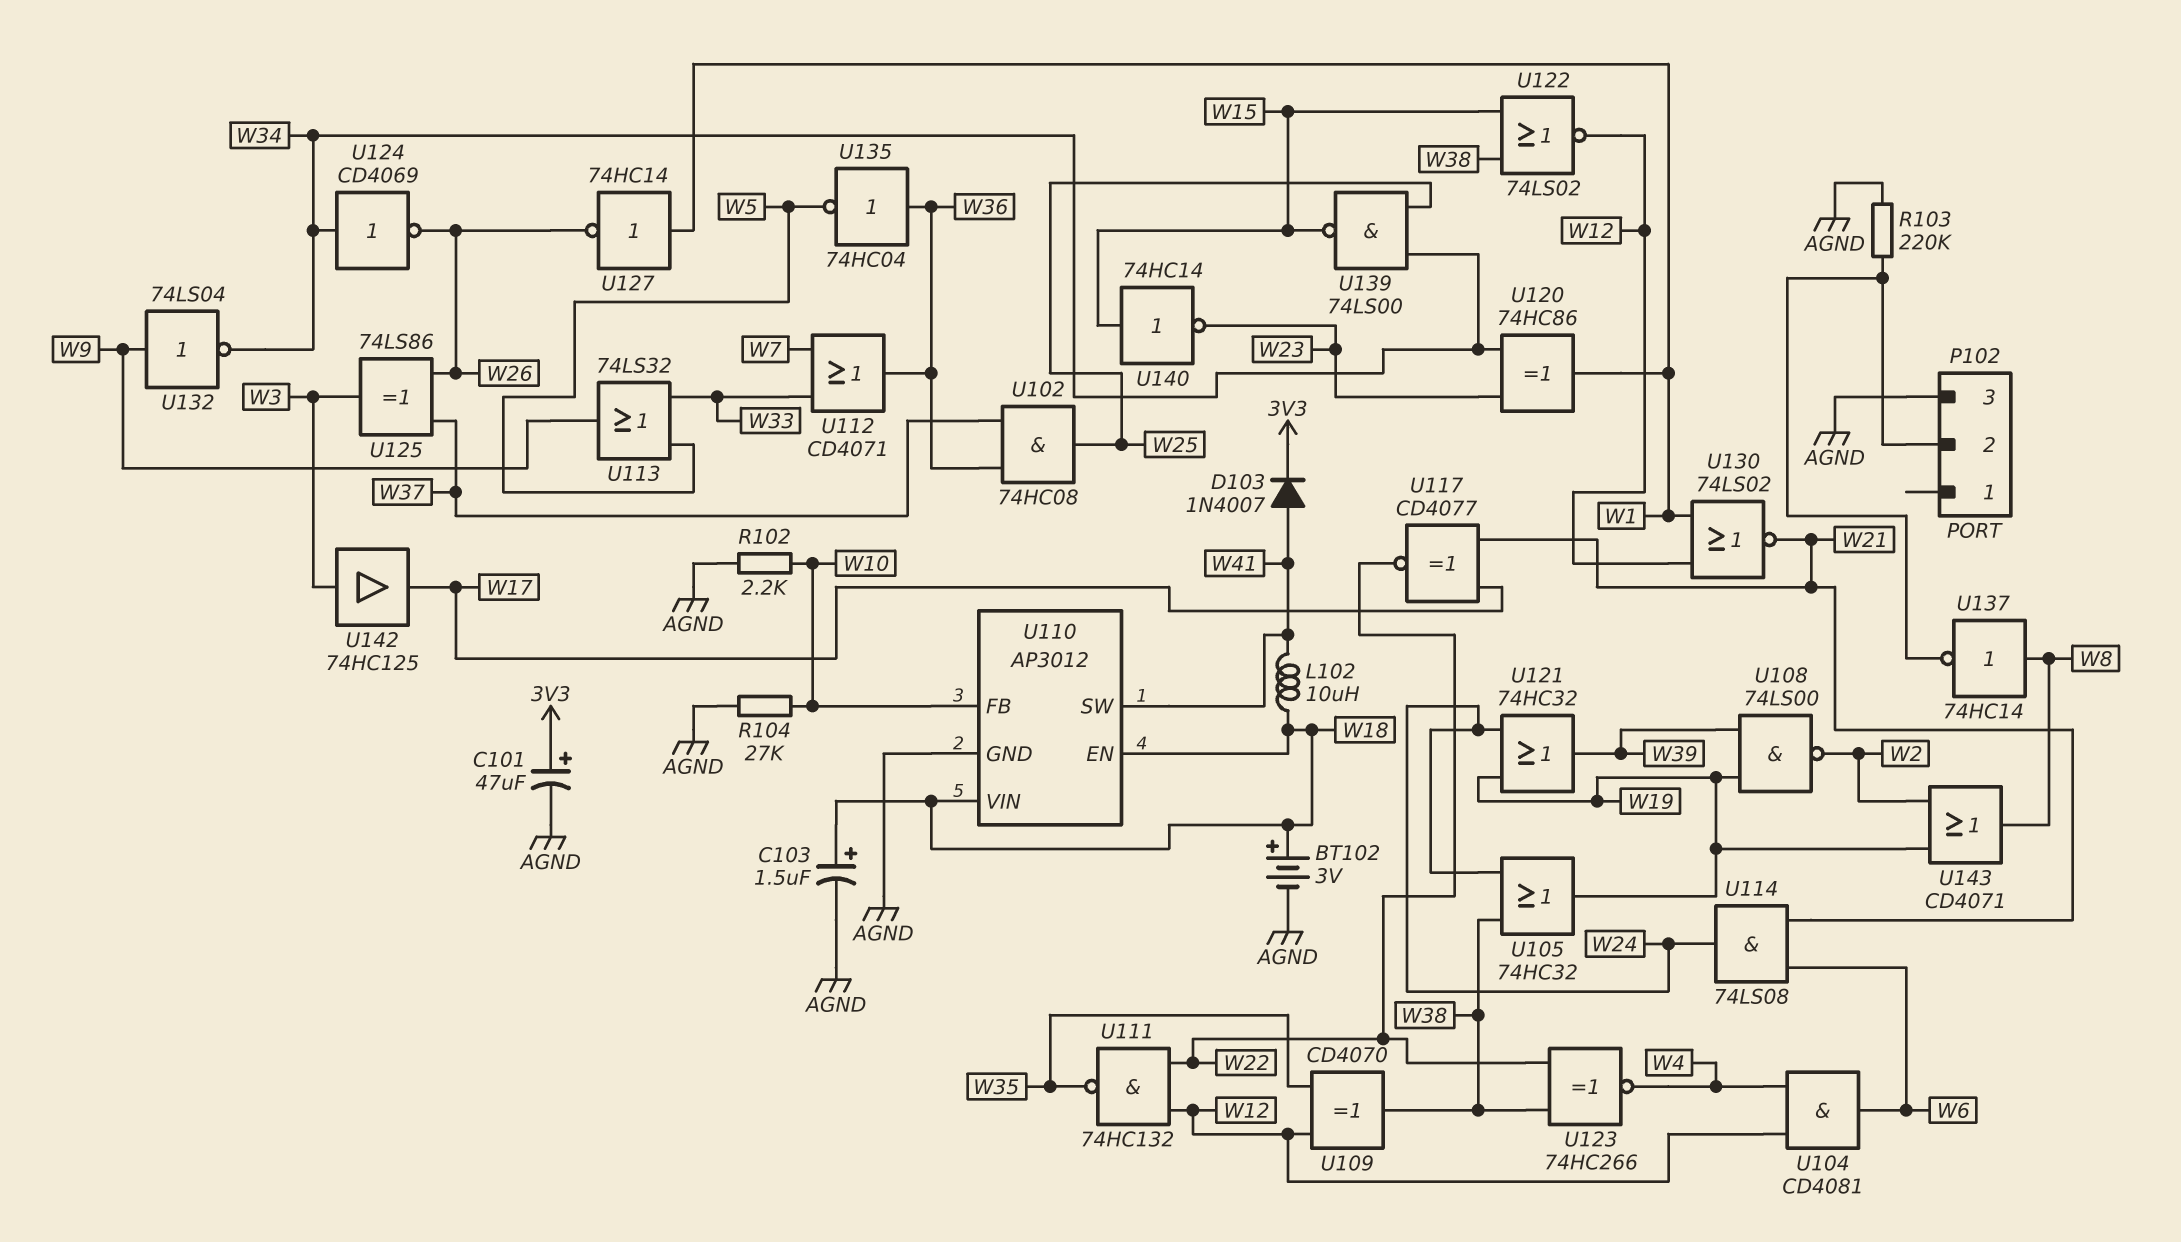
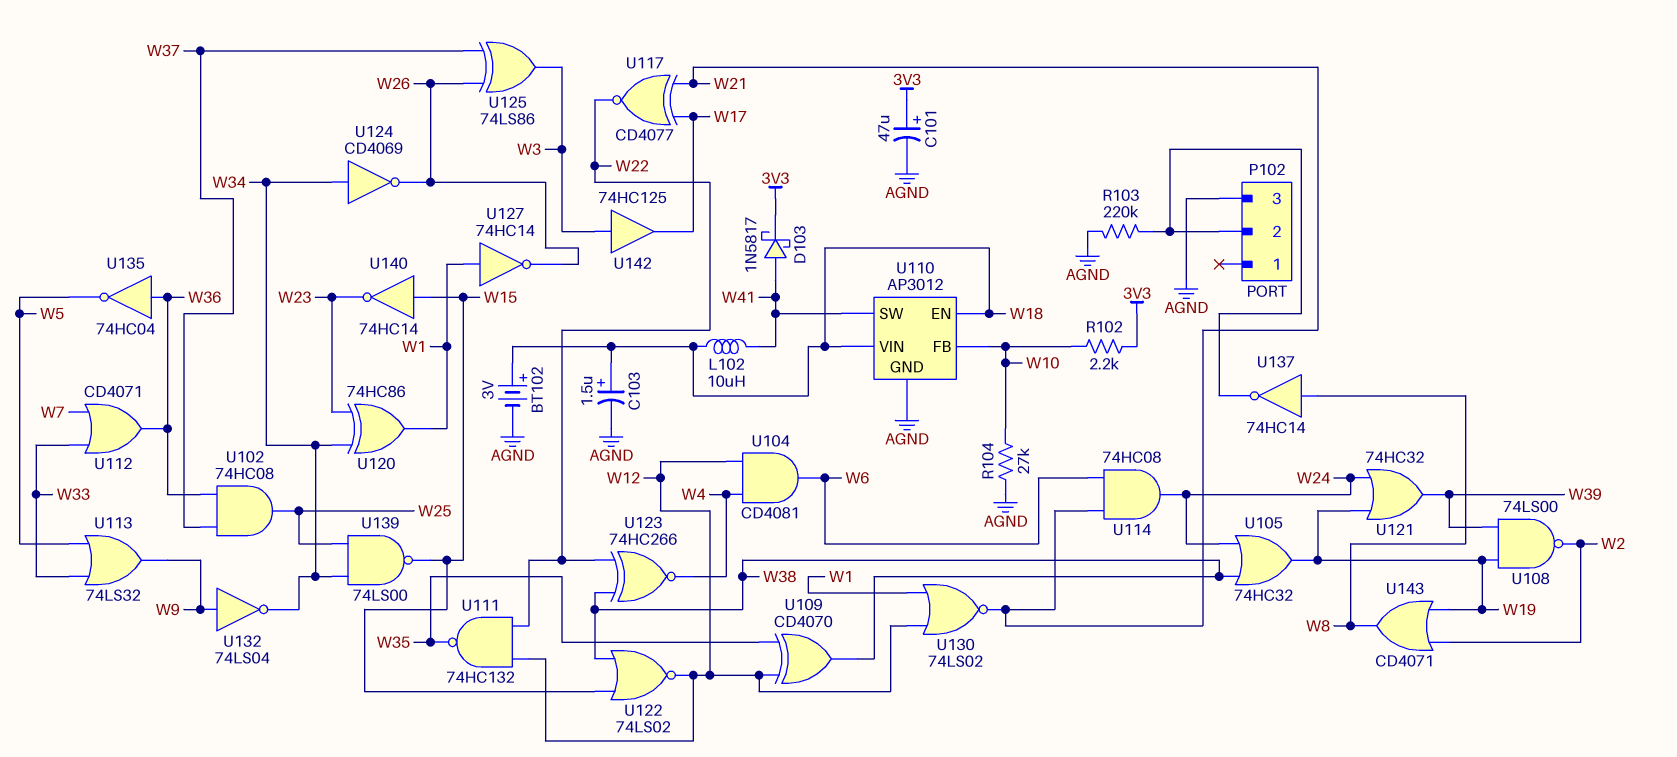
D103: diode 1N4007 (A W41, K 3V3) -> schottky 1N5817 (A W41, K 3V3)
R102: 2.2k (AGND, W10) -> 2.2k (3V3, W10)
U114: AND 74LS08 (in W6, in W21, out W24) -> AND 74HC08 (in W6, in W21, out W24)

